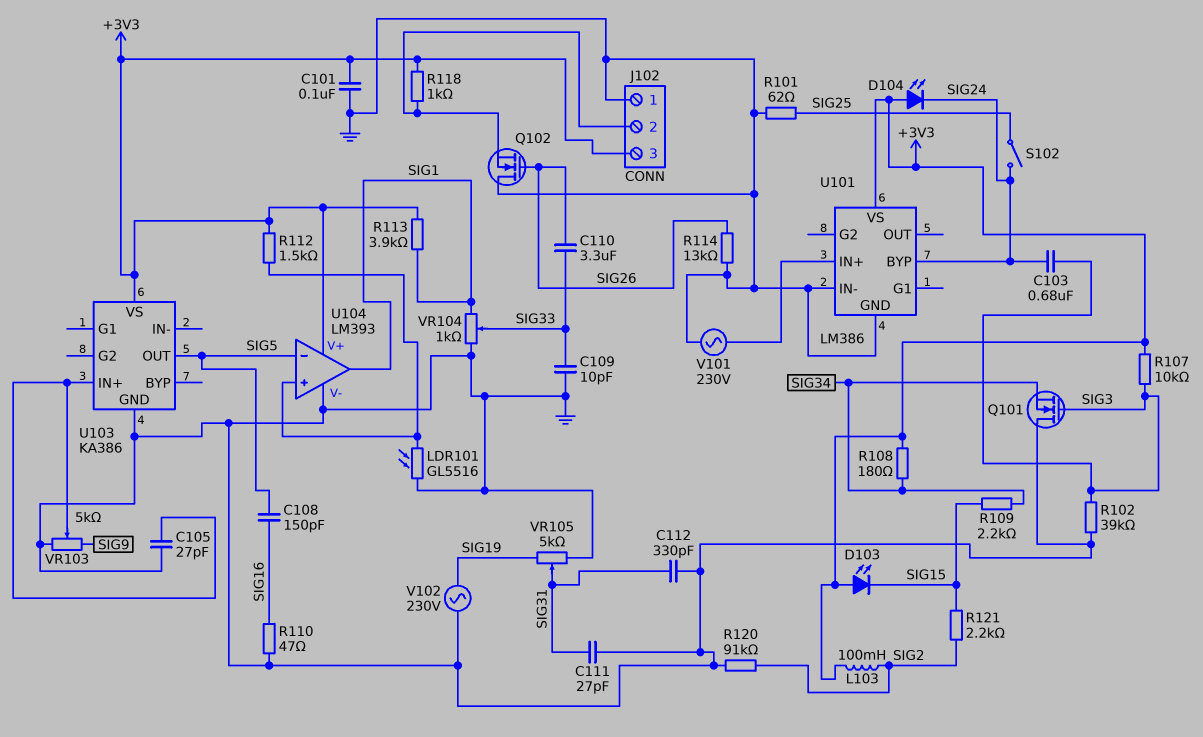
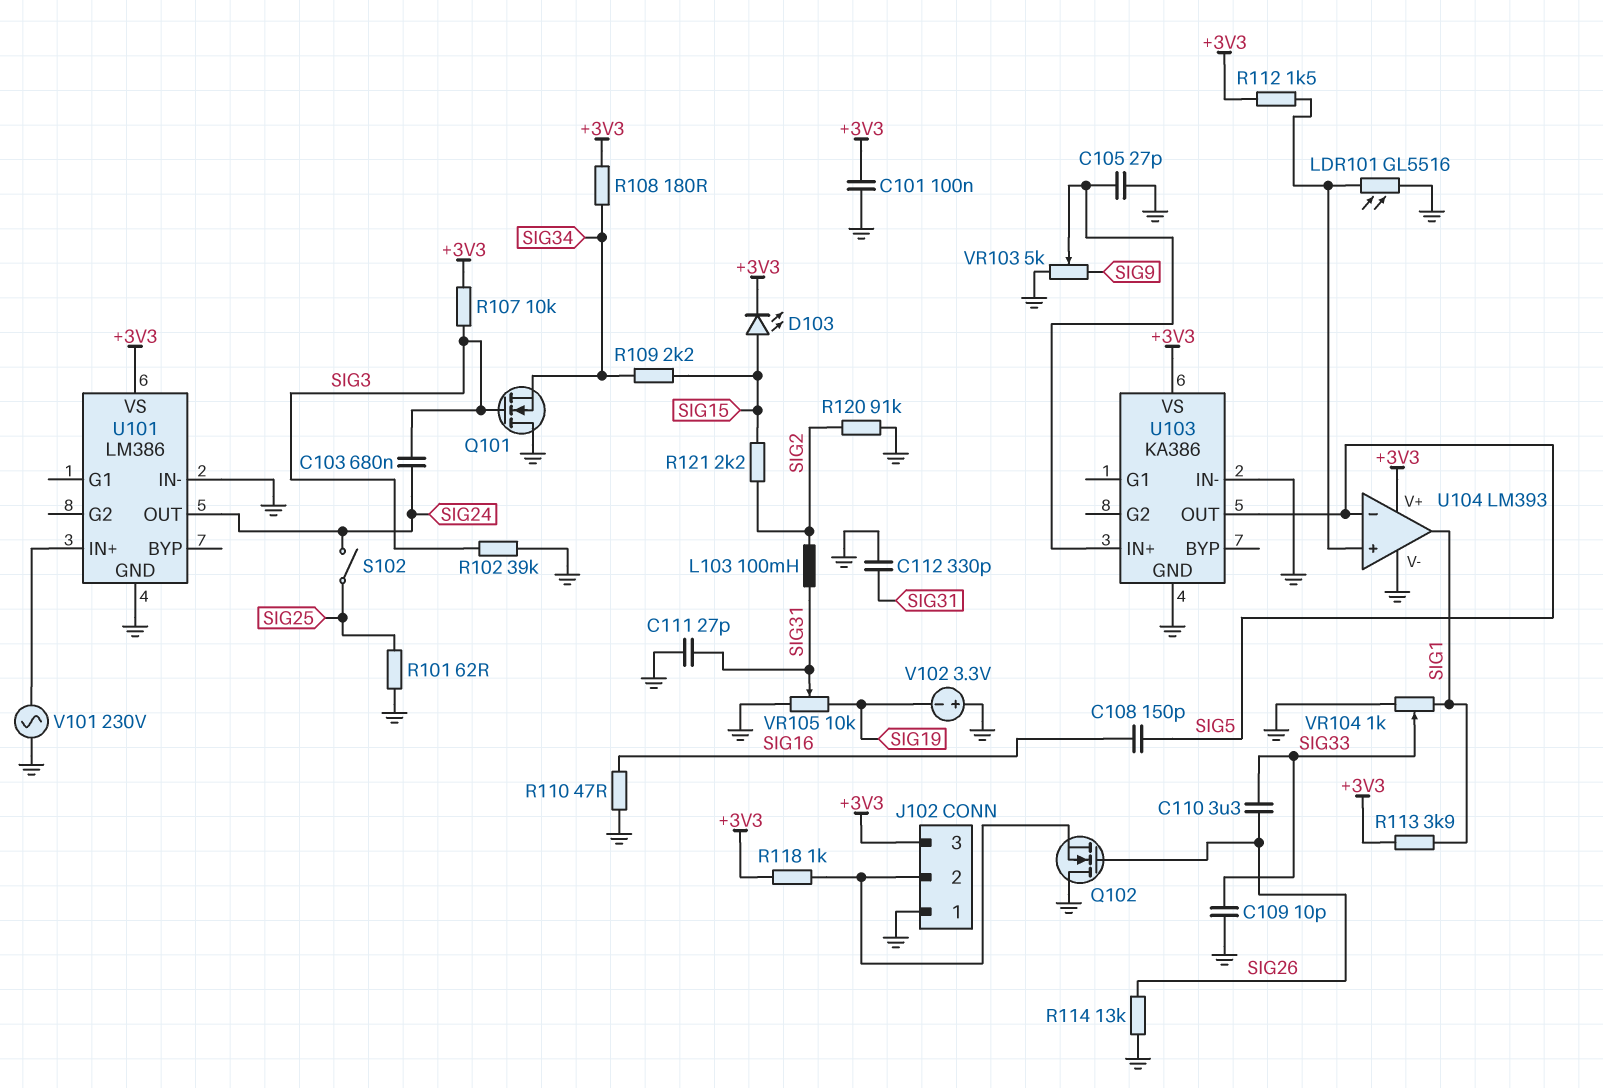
D103: LED (A +3V3, K SIG15) -> LED (A SIG15, K +3V3)
D104: LED (A +3V3, K SIG24) -> none
L103: 100mH (+3V3, SIG2) -> 100mH (SIG2, SIG31)
U101 pin BYP: SIG24 -> none
U101 pin OUT: none -> SIG24
U103 pin IN-: none -> GND
V102: AC 230V (GND, SIG19) -> 3.3V (plus GND, minus SIG19)
VR105: 5k (GND, SIG19, wiper SIG31) -> 10k (GND, SIG19, wiper SIG31)

